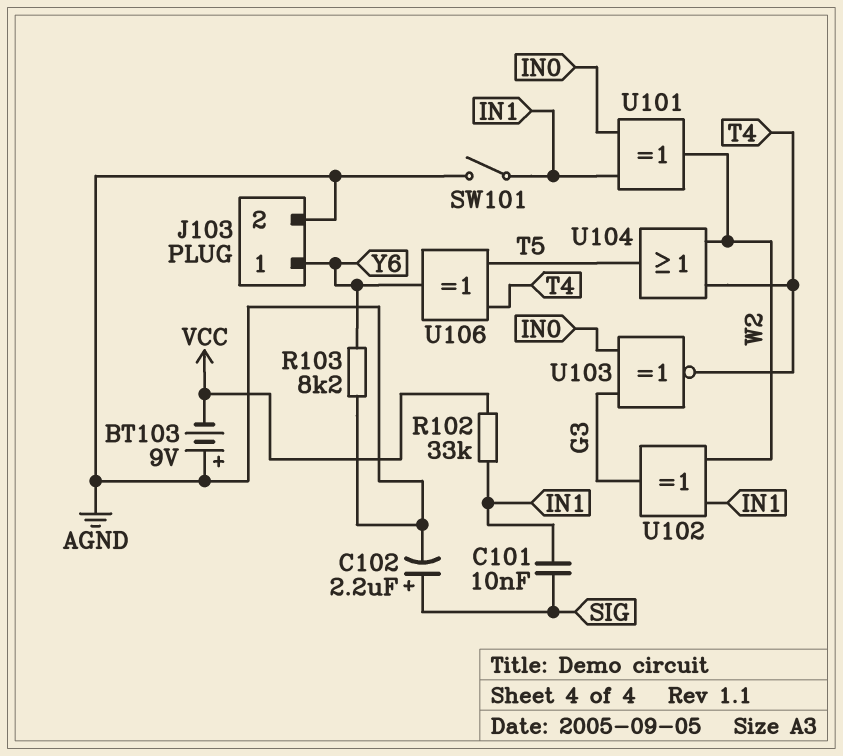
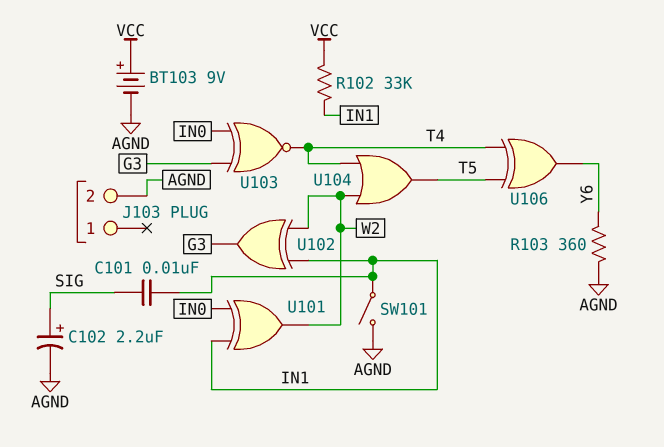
BT103: 9V (plus AGND, minus VCC) -> 9V (plus VCC, minus AGND)
J103 pin 1: Y6 -> none
R103: 8.2k (AGND, Y6) -> 360 (AGND, Y6)

